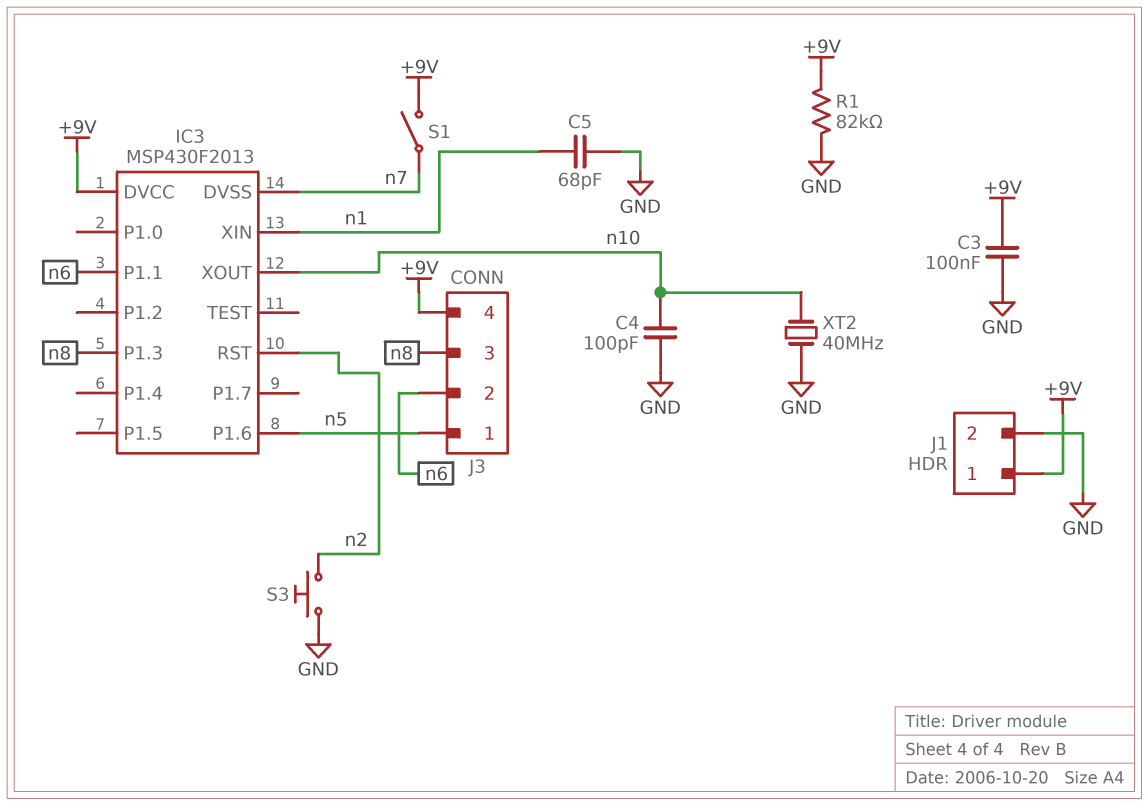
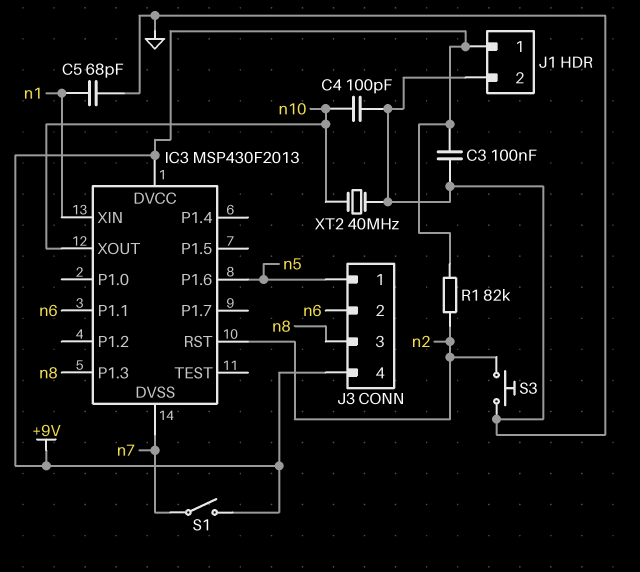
R1: 82k (+9V, GND) -> 82k (+9V, n2)

